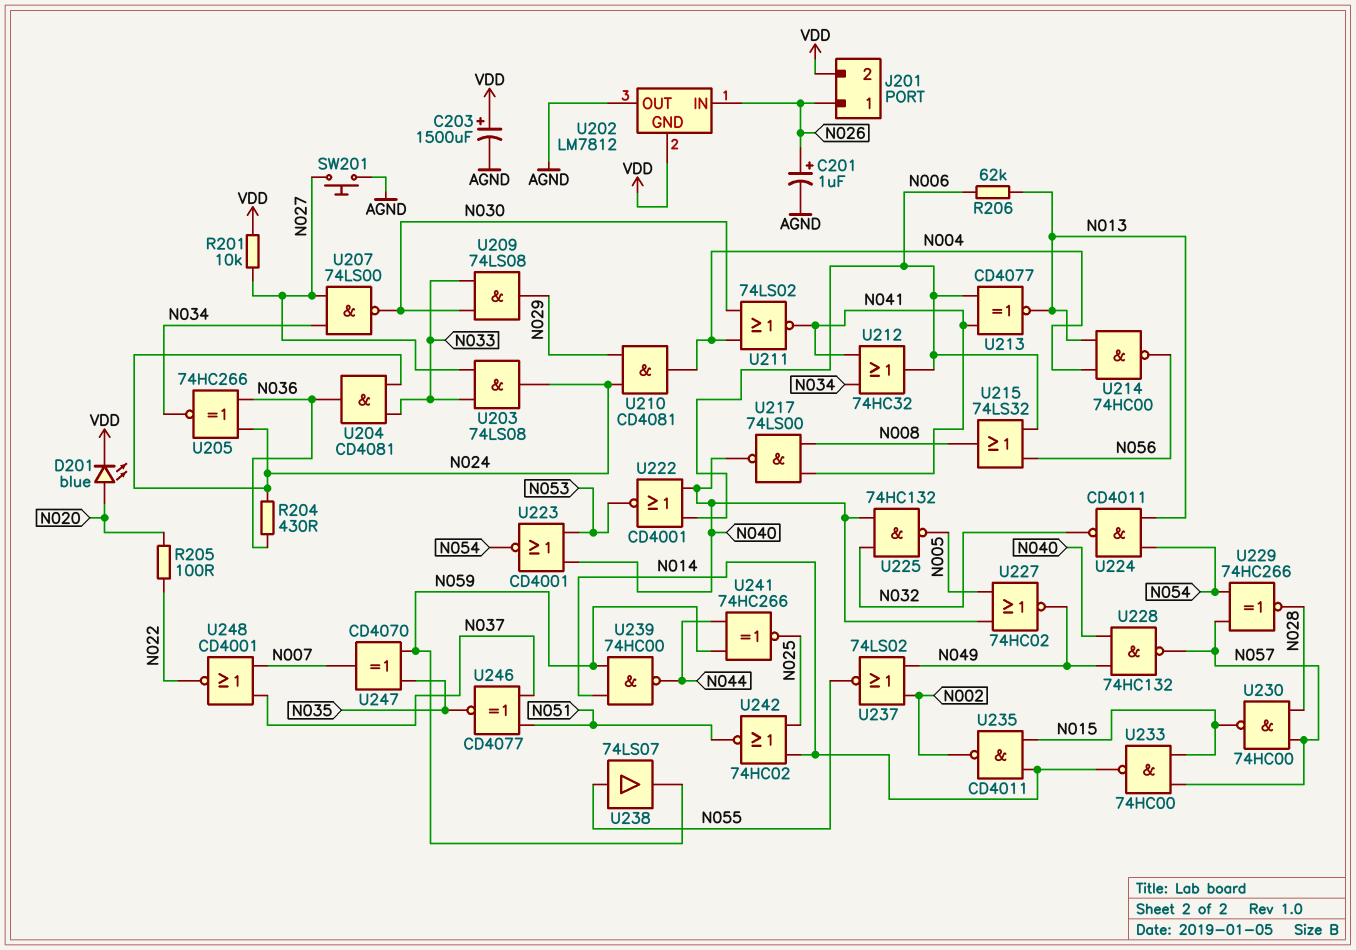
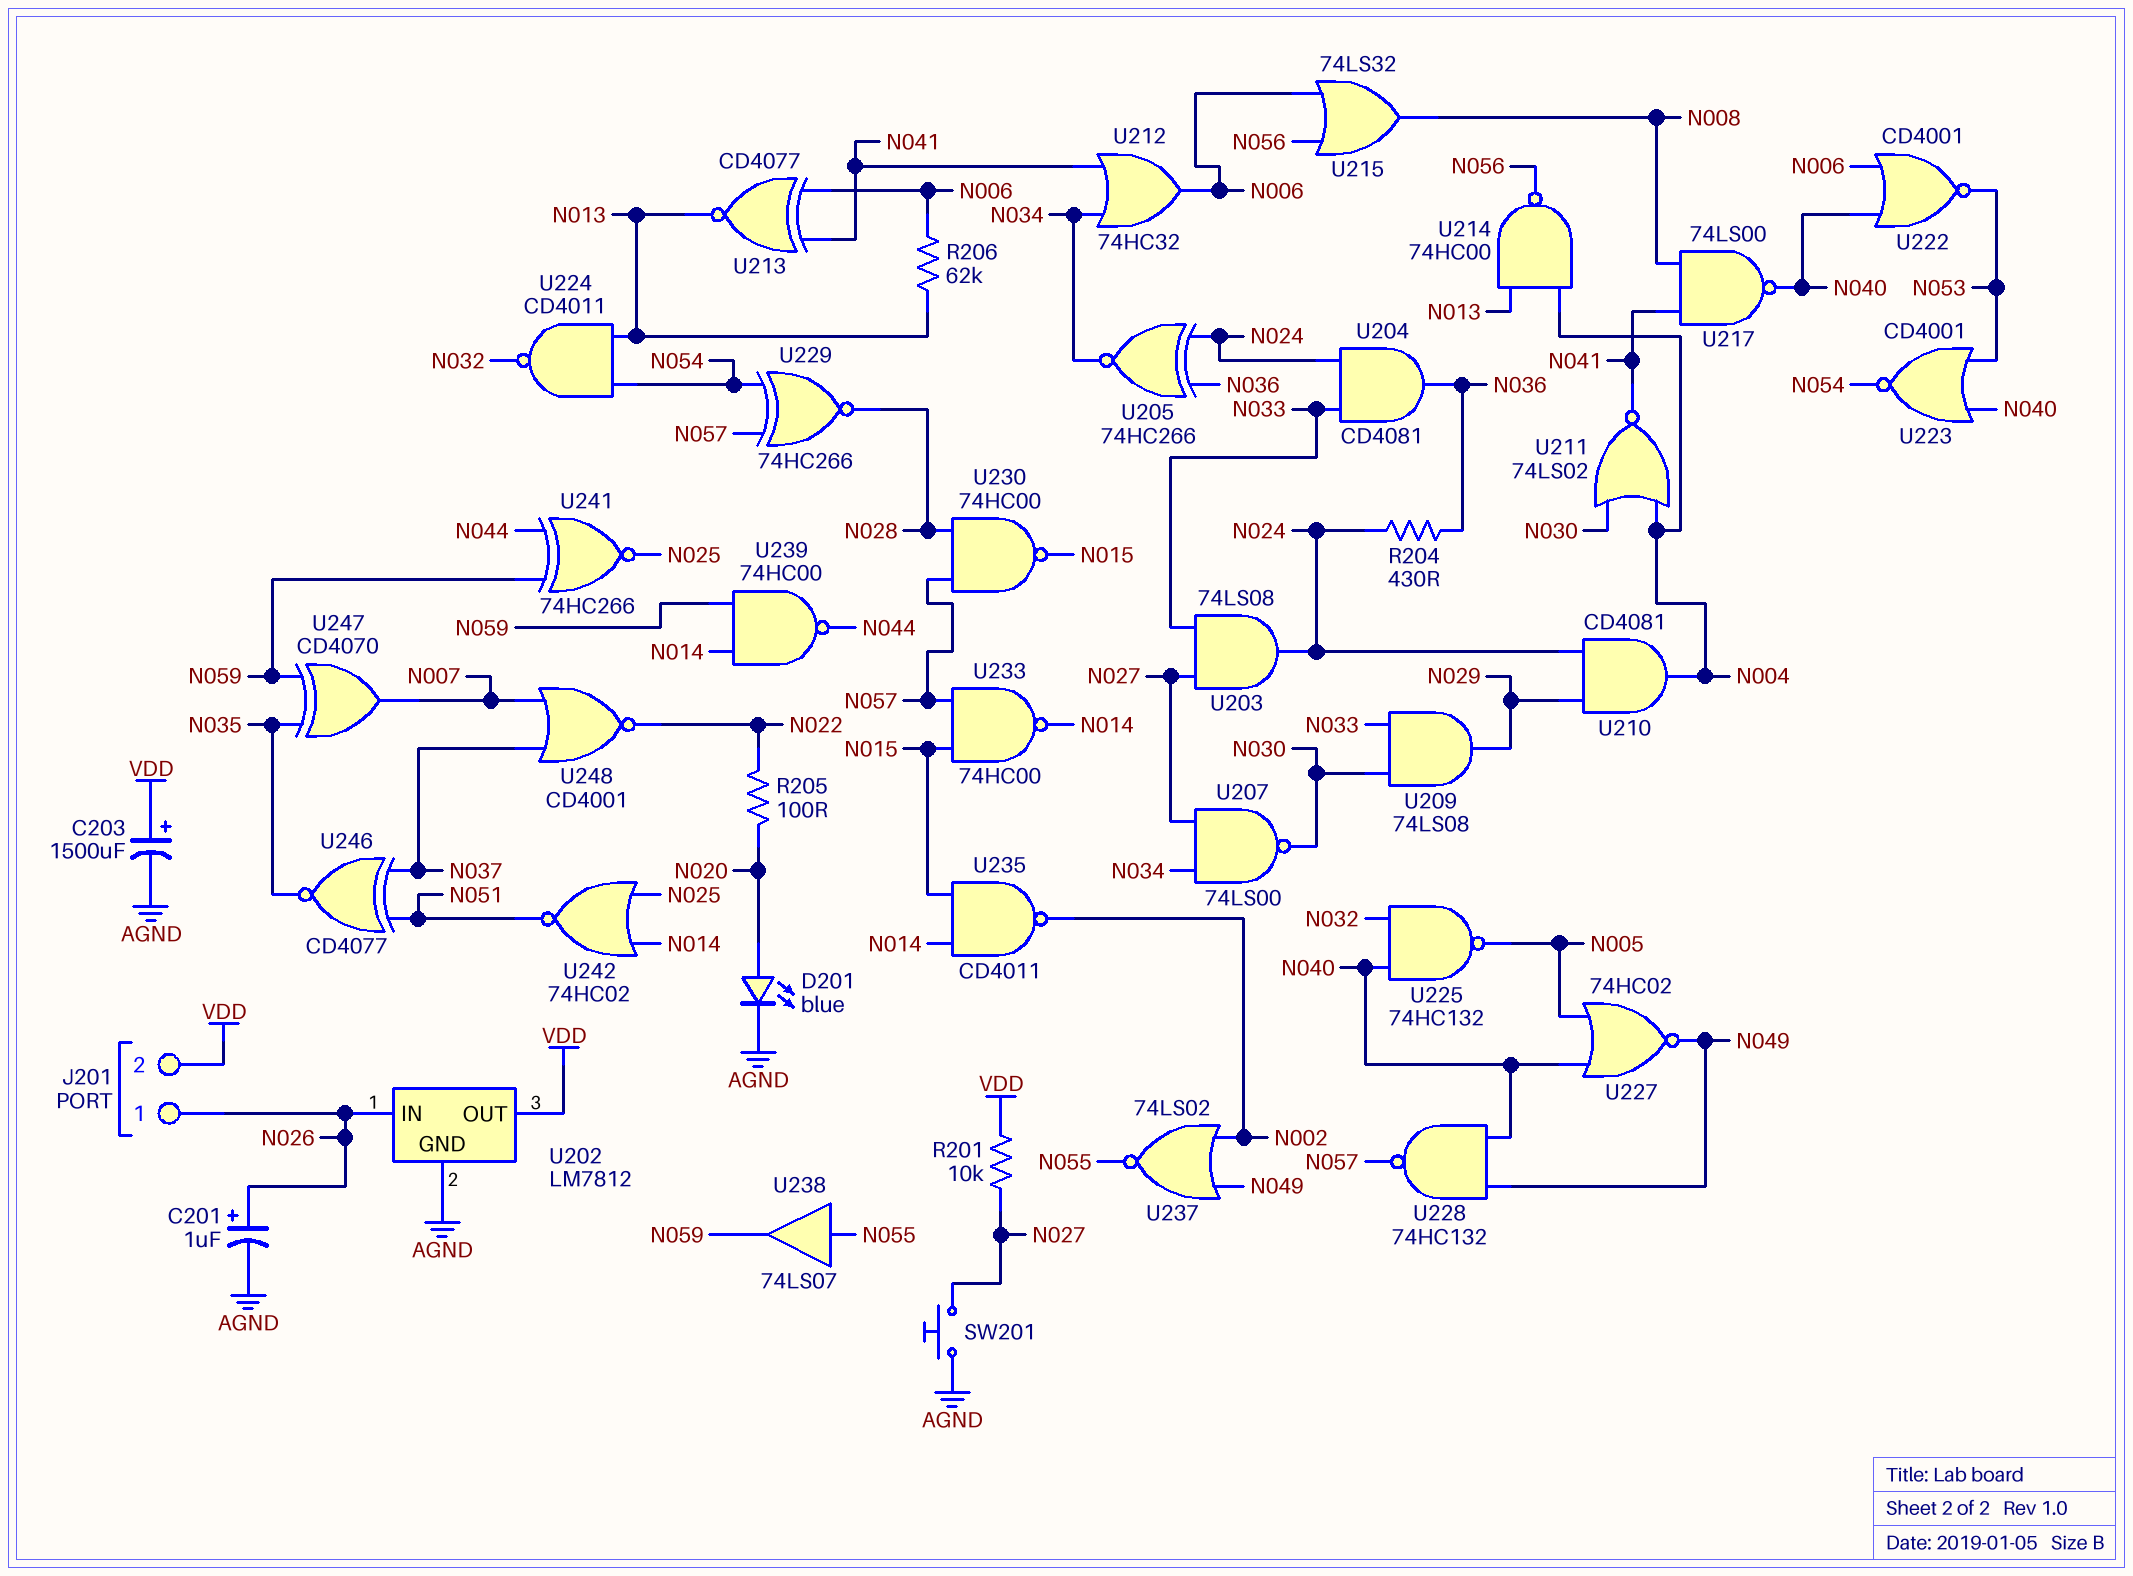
D201: LED blue (A N020, K VDD) -> LED blue (A N020, K AGND)
U202 pin GND: VDD -> AGND
U202 pin OUT: AGND -> VDD

